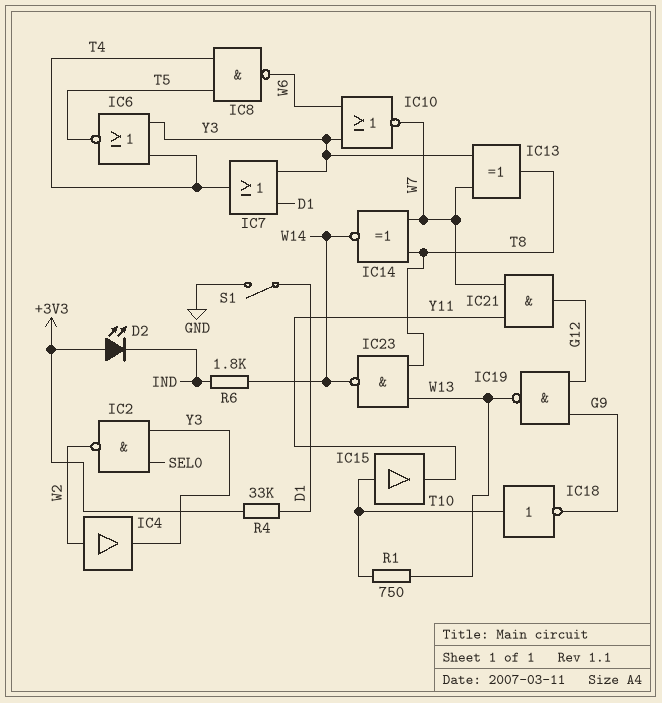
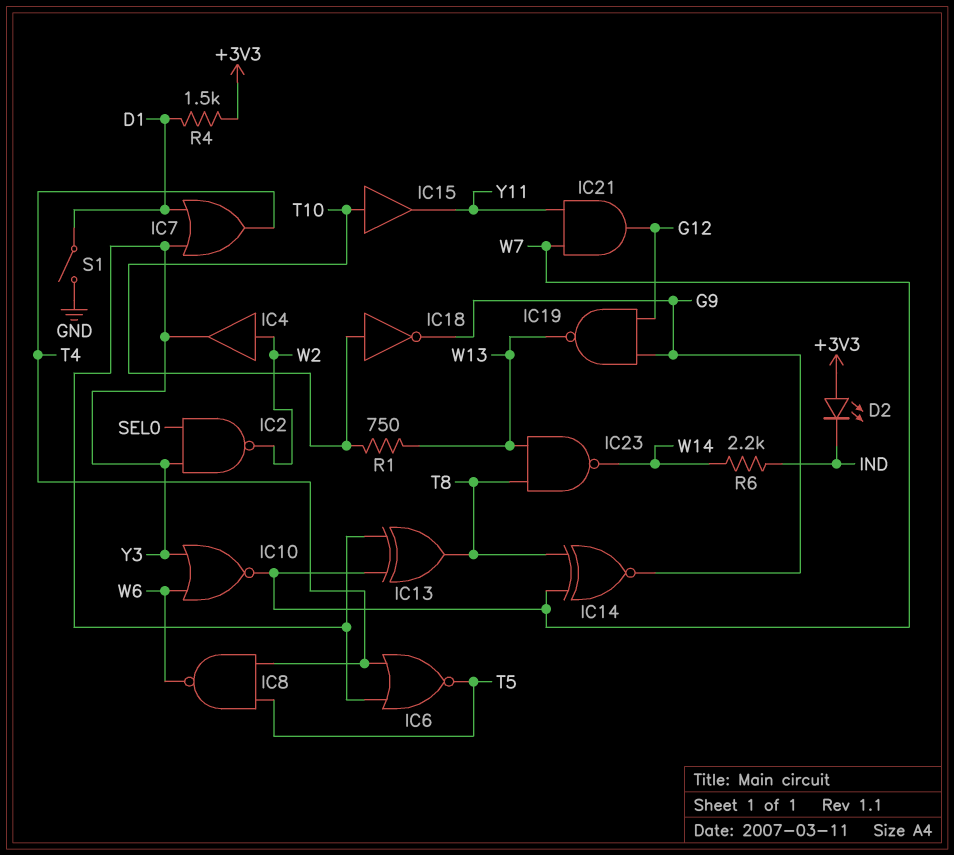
IC14: XNOR (in T8, in W7, out W14) -> XNOR (in T8, in W7, out G9)
R4: 33k (+3V3, D1) -> 1.5k (+3V3, D1)
R6: 1.8k (IND, W14) -> 2.2k (IND, W14)

